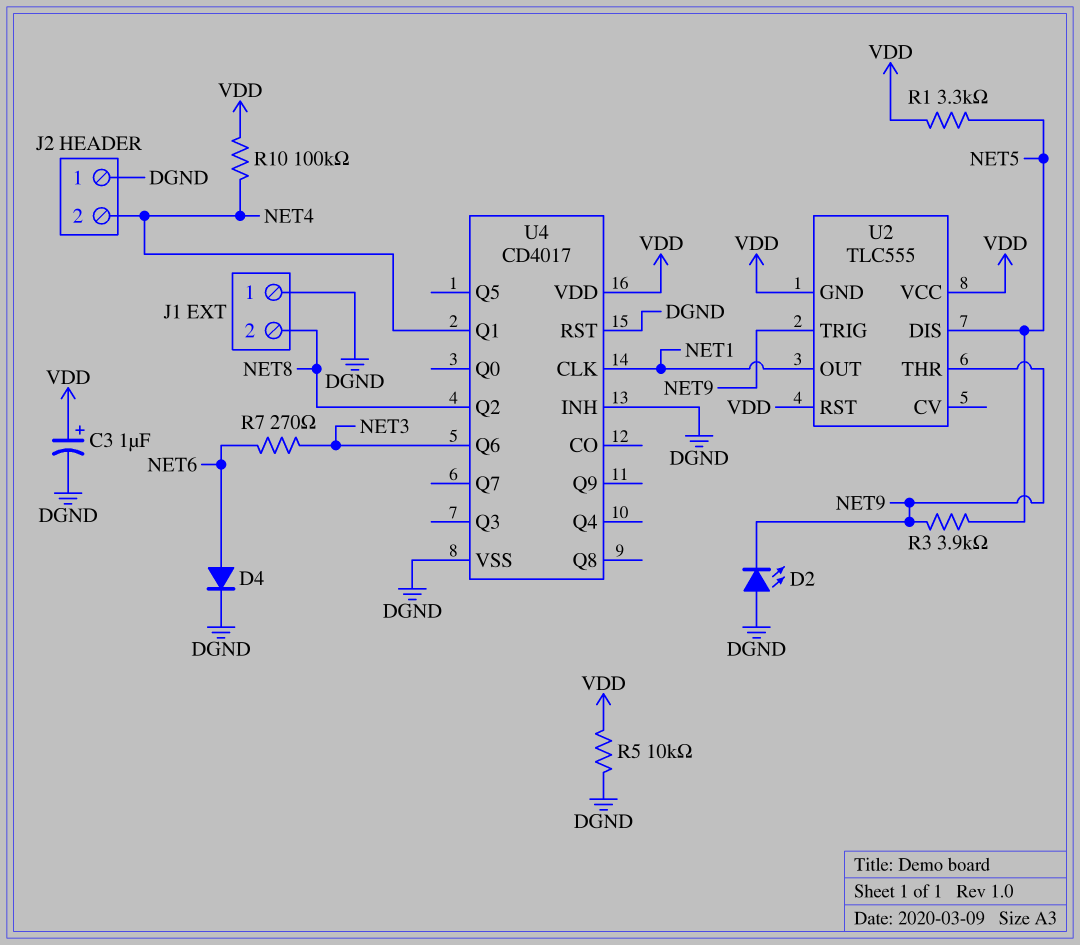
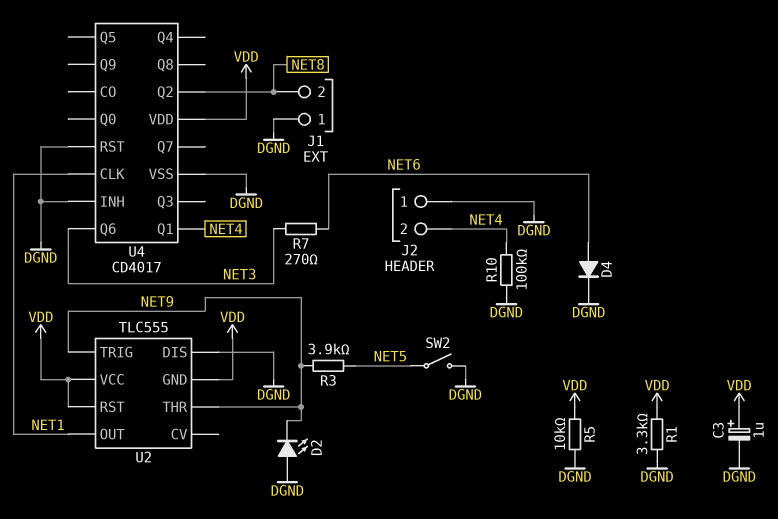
R1: 3.3k (NET5, VDD) -> 3.3k (DGND, VDD)
R10: 100k (NET4, VDD) -> 100k (DGND, NET4)
SW2: none -> switch (DGND, NET5)
U2 pin DIS: NET5 -> DGND

